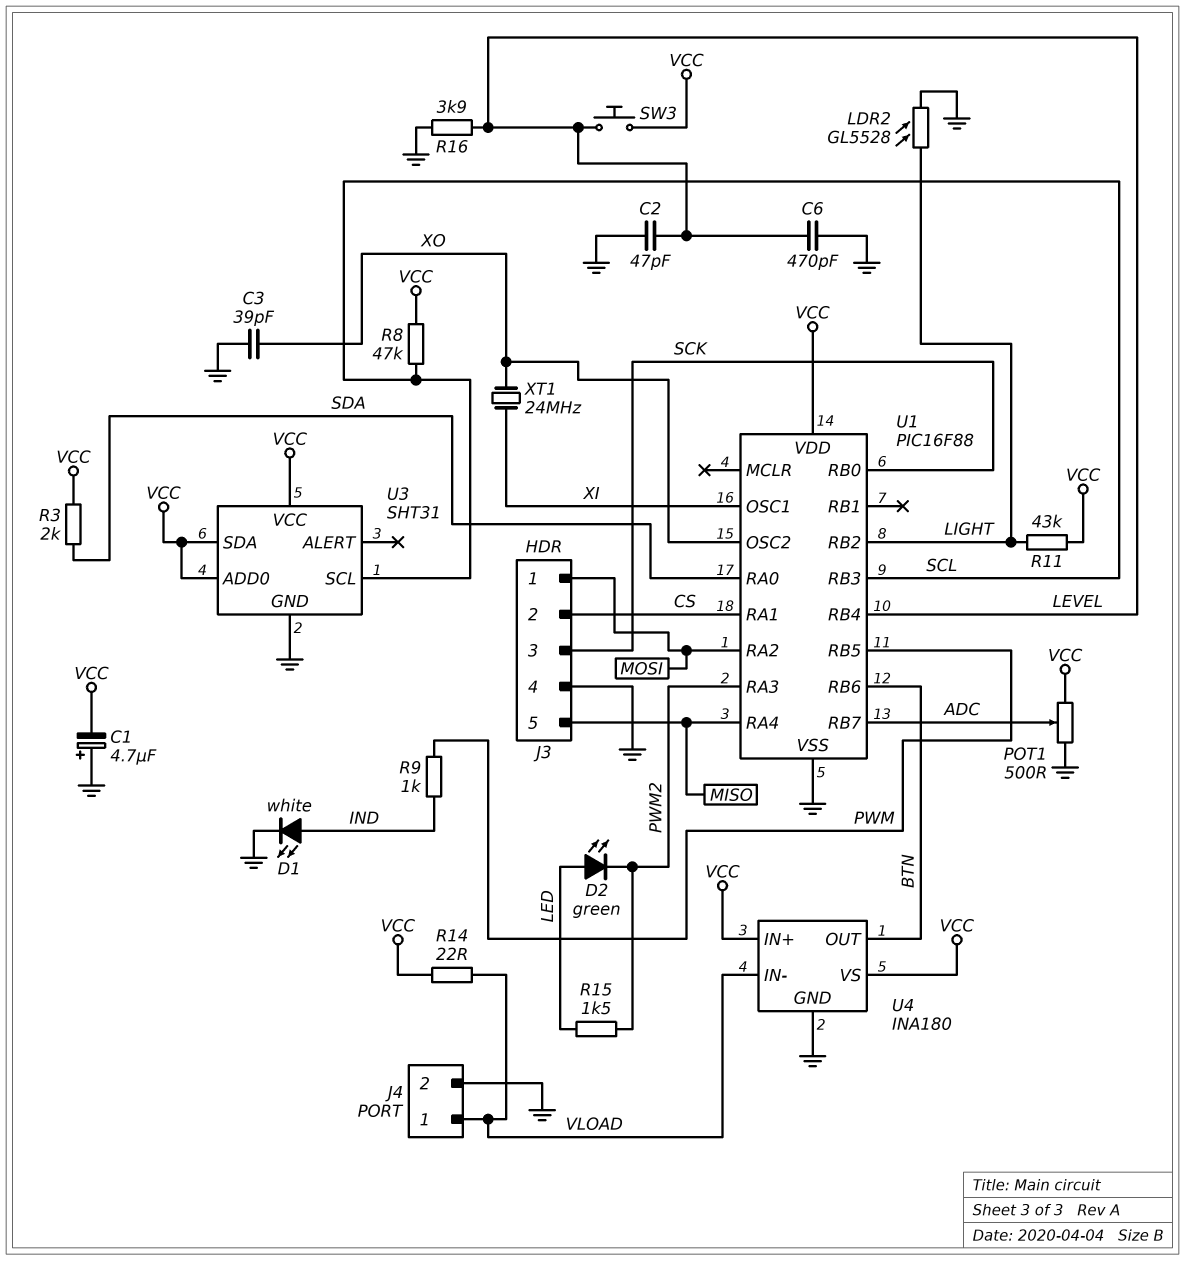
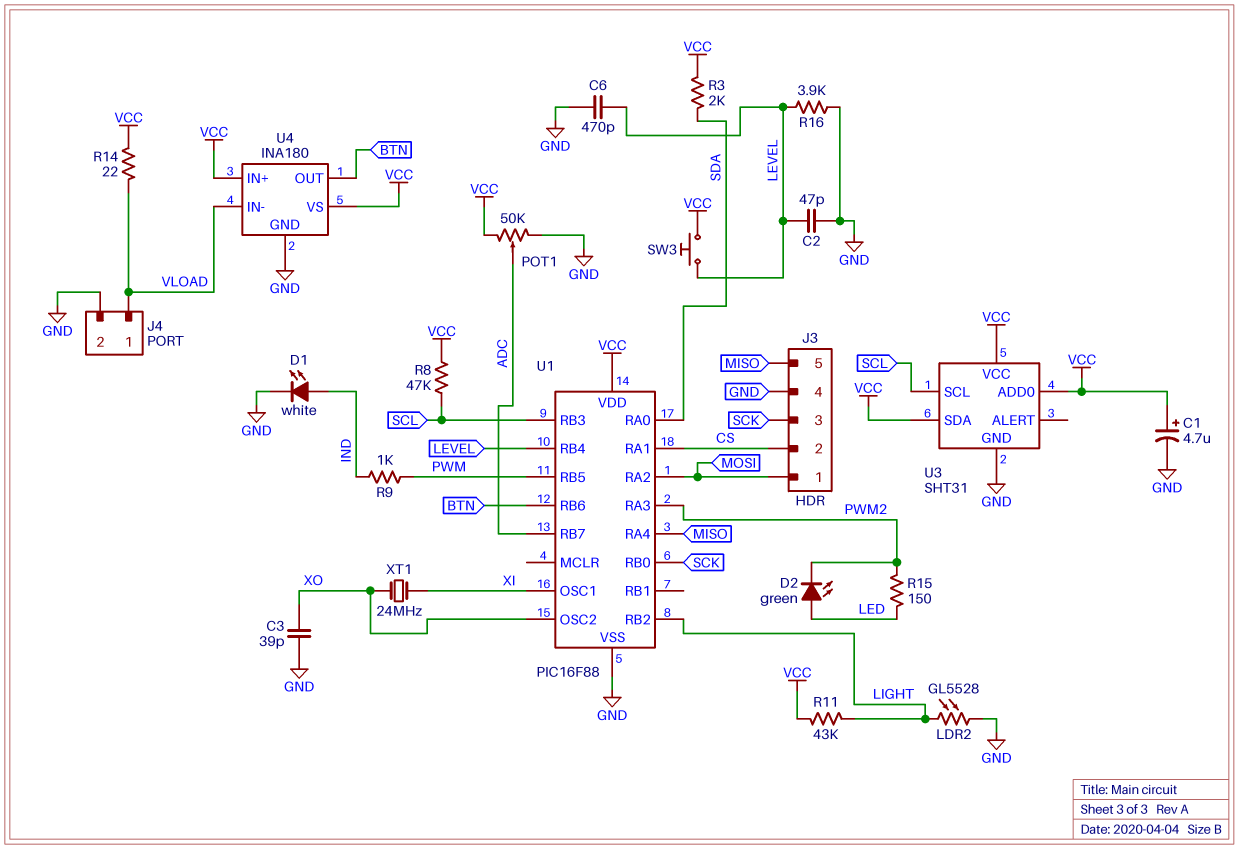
C1: 4.7uF (plus GND, minus VCC) -> 4.7uF (plus VCC, minus GND)
POT1: 500 (GND, VCC, wiper ADC) -> 50k (GND, VCC, wiper ADC)
R15: 1.5k (LED, PWM2) -> 150 (LED, PWM2)

